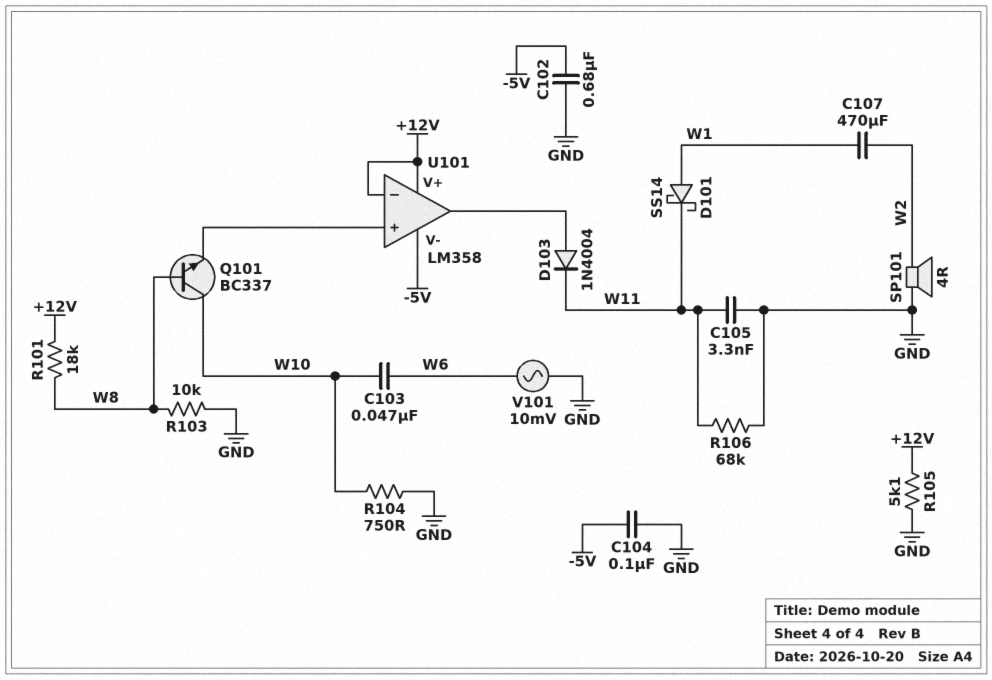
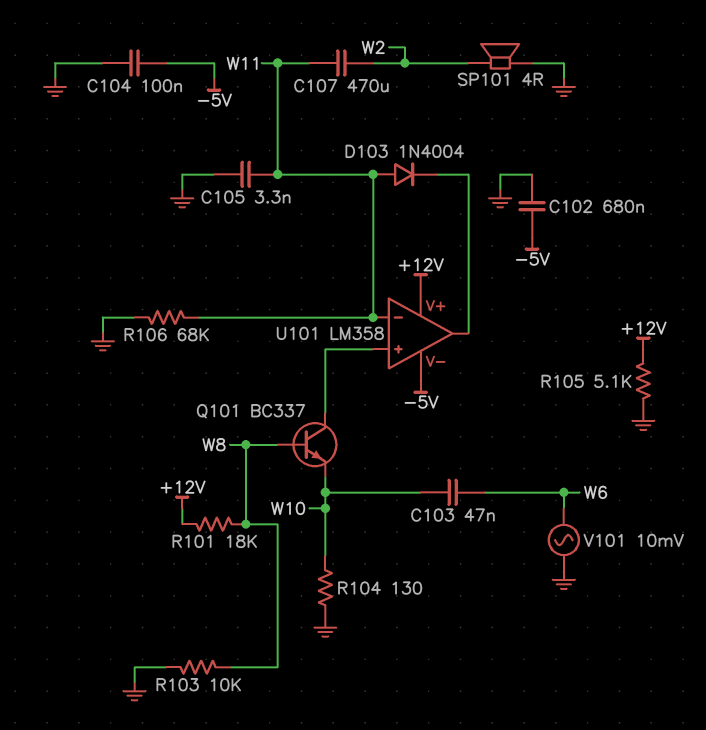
C107: 470uF (W1, W2) -> 470uF (W2, W11)
D101: schottky SS14 (A W1, K W11) -> none
D103: diode 1N4004 (A U101/out, K W11) -> diode 1N4004 (A W11, K U101/out)
Q101: NPN BC337 (B W8, C W10, E U101/in+) -> NPN BC337 (B W8, C U101/in+, E W10)
R104: 750 (GND, W10) -> 130 (GND, W10)
U101 pin in-: +12V -> W11

